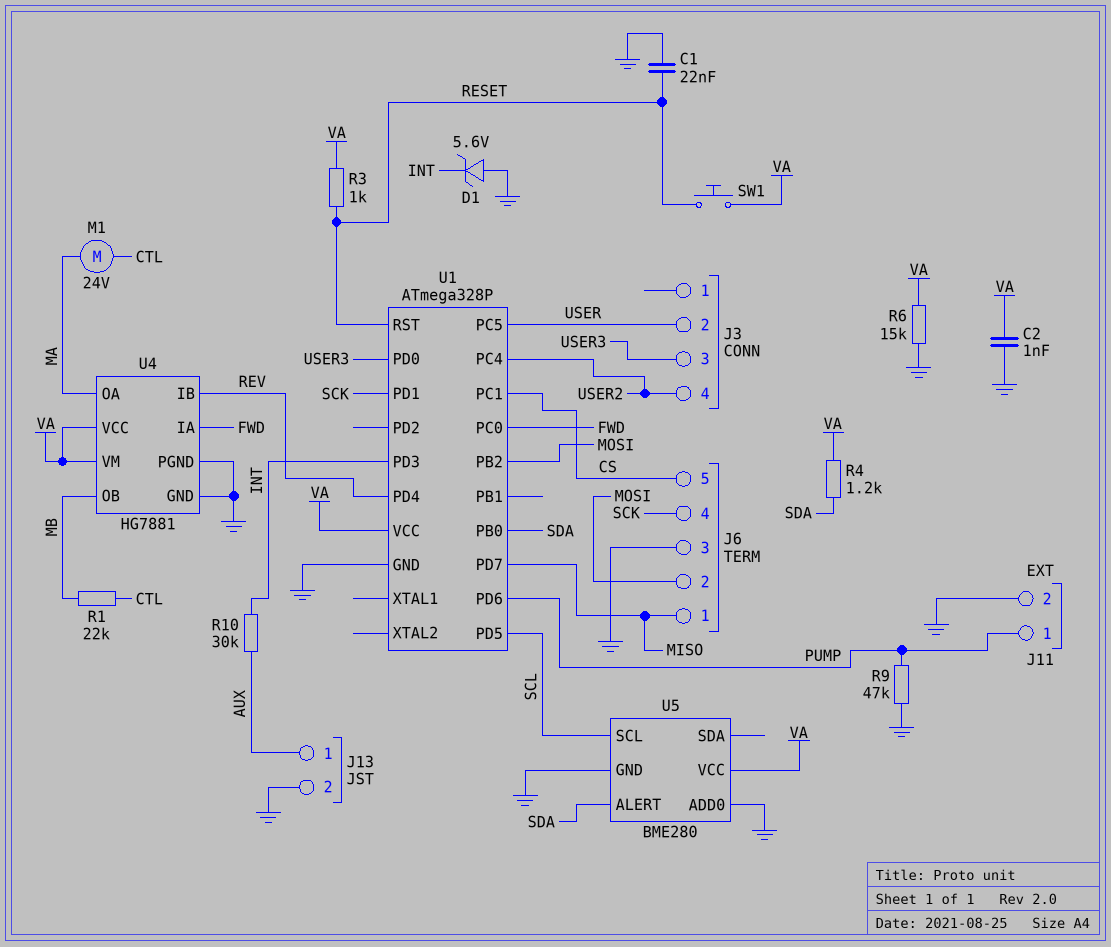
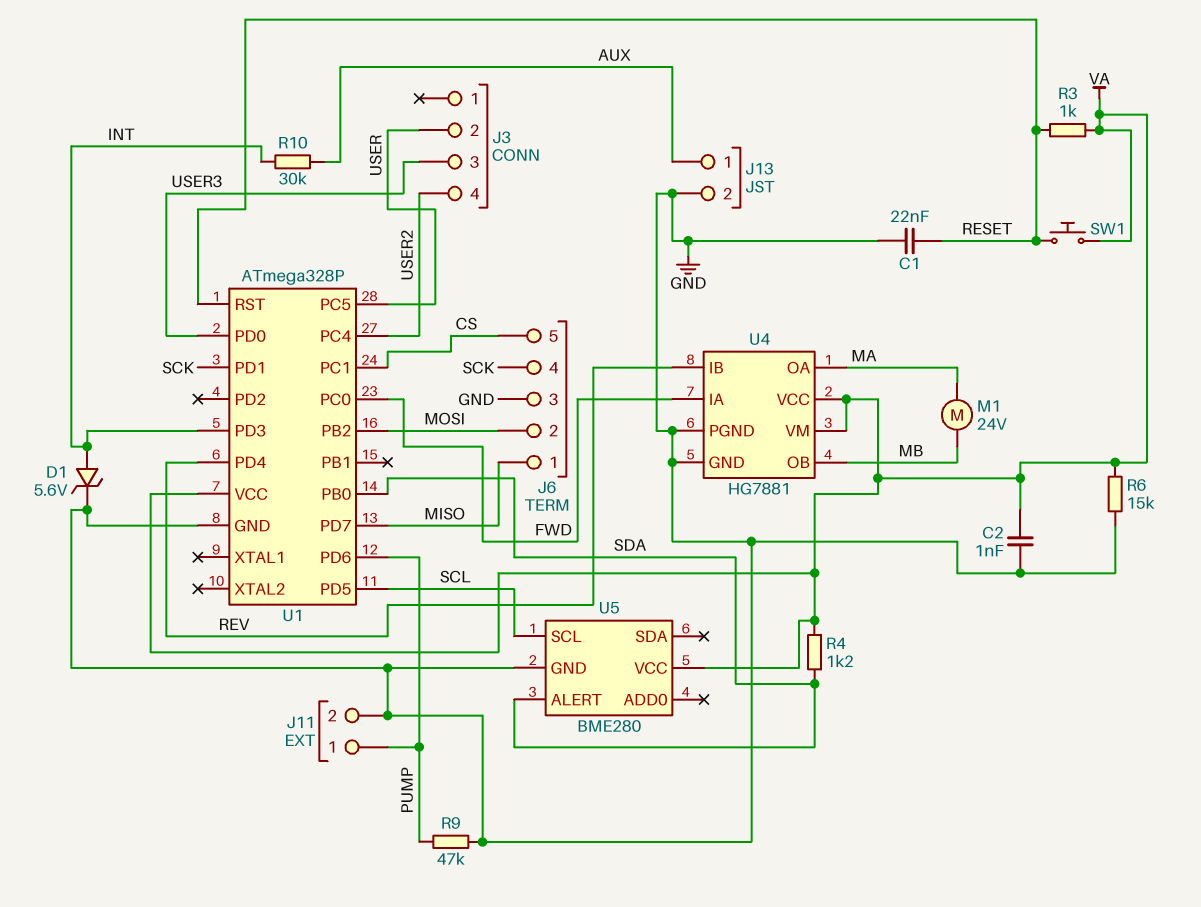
D1: zener 5.6V (A GND, K INT) -> zener 5.6V (A INT, K GND)
M1: motor 24V (CTL, MA) -> motor 24V (MA, MB)
R1: 22k (CTL, MB) -> none
U5 pin ADD0: GND -> none

